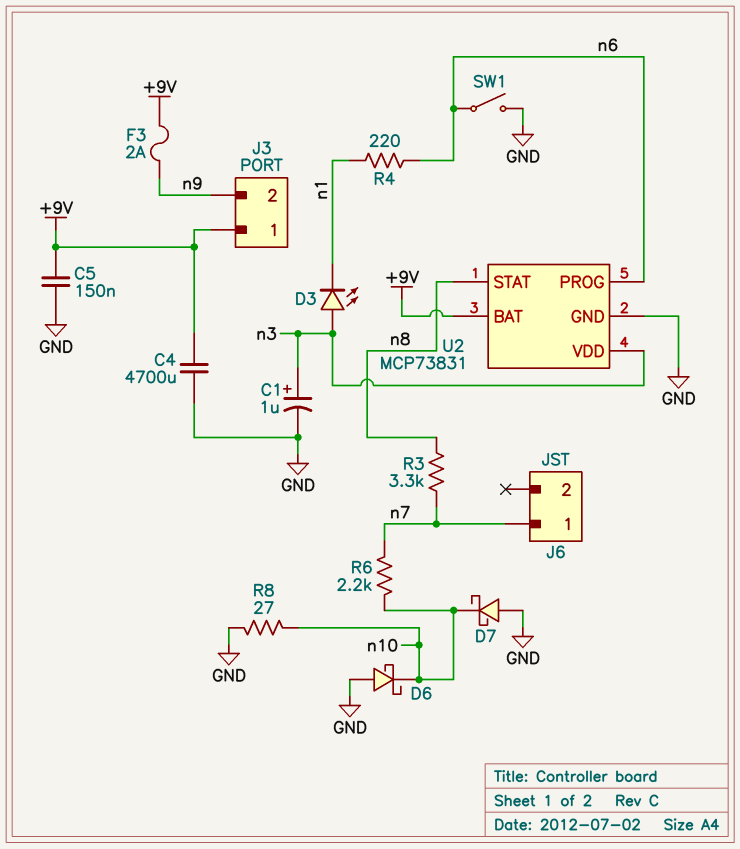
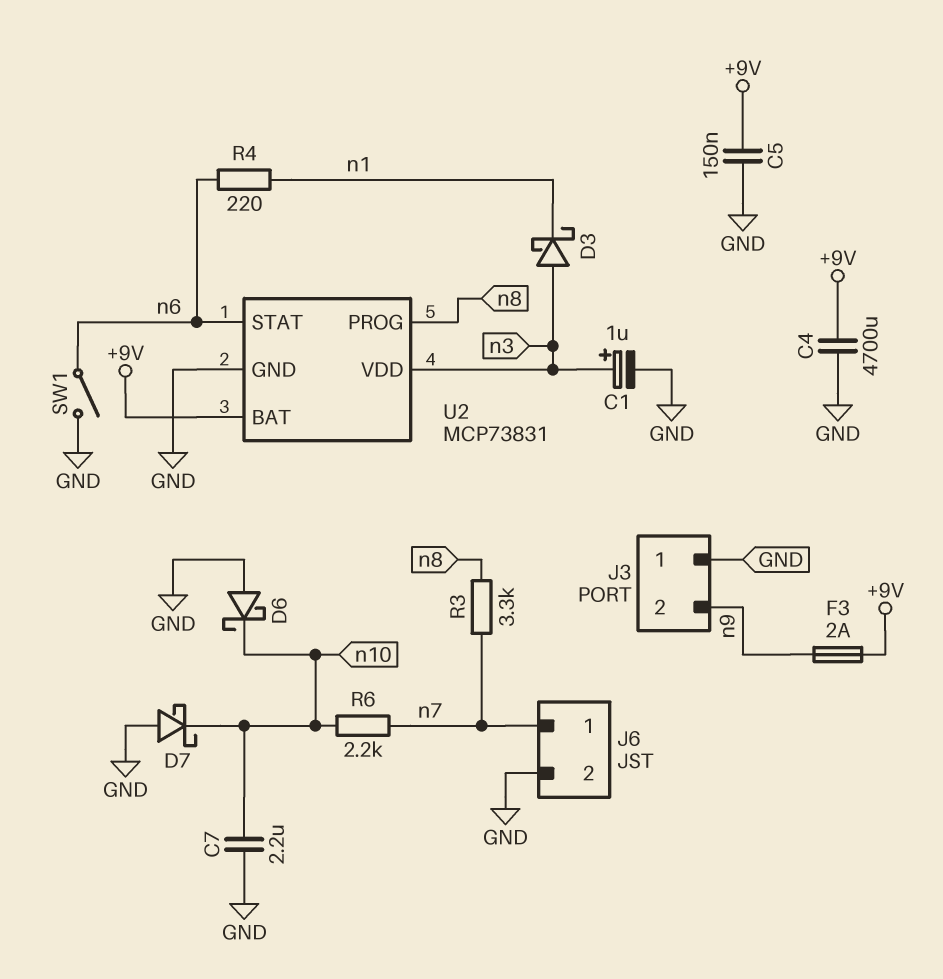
C7: none -> 2.2uF (GND, n10)
D3: LED (A n3, K n1) -> schottky (A n3, K n1)
J3 pin 1: +9V -> GND
J6 pin 2: none -> GND
R8: 27 (GND, n10) -> none
U2 pin PROG: n6 -> n8
U2 pin STAT: n8 -> n6

